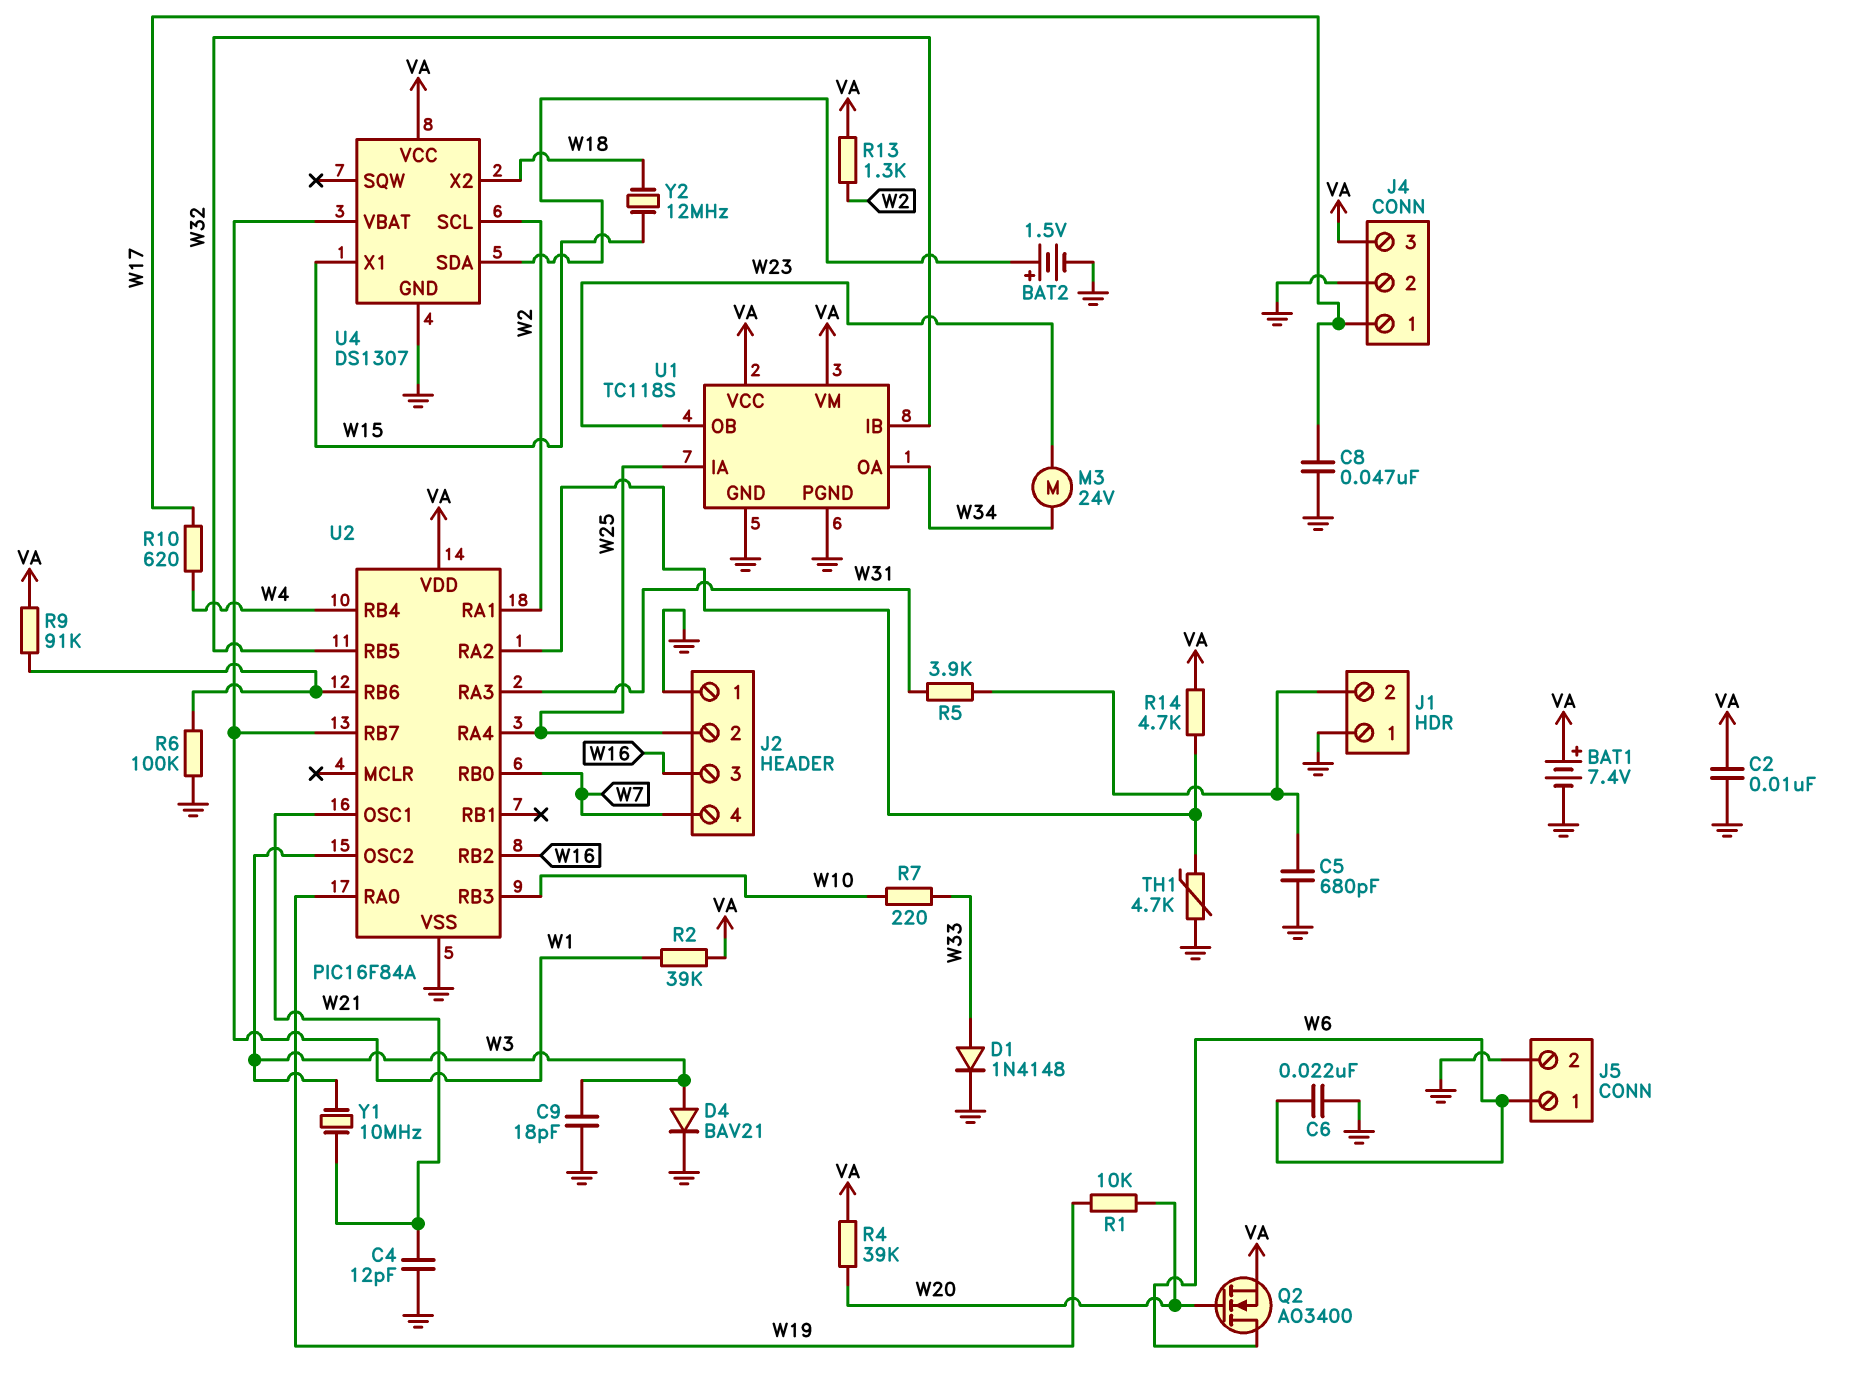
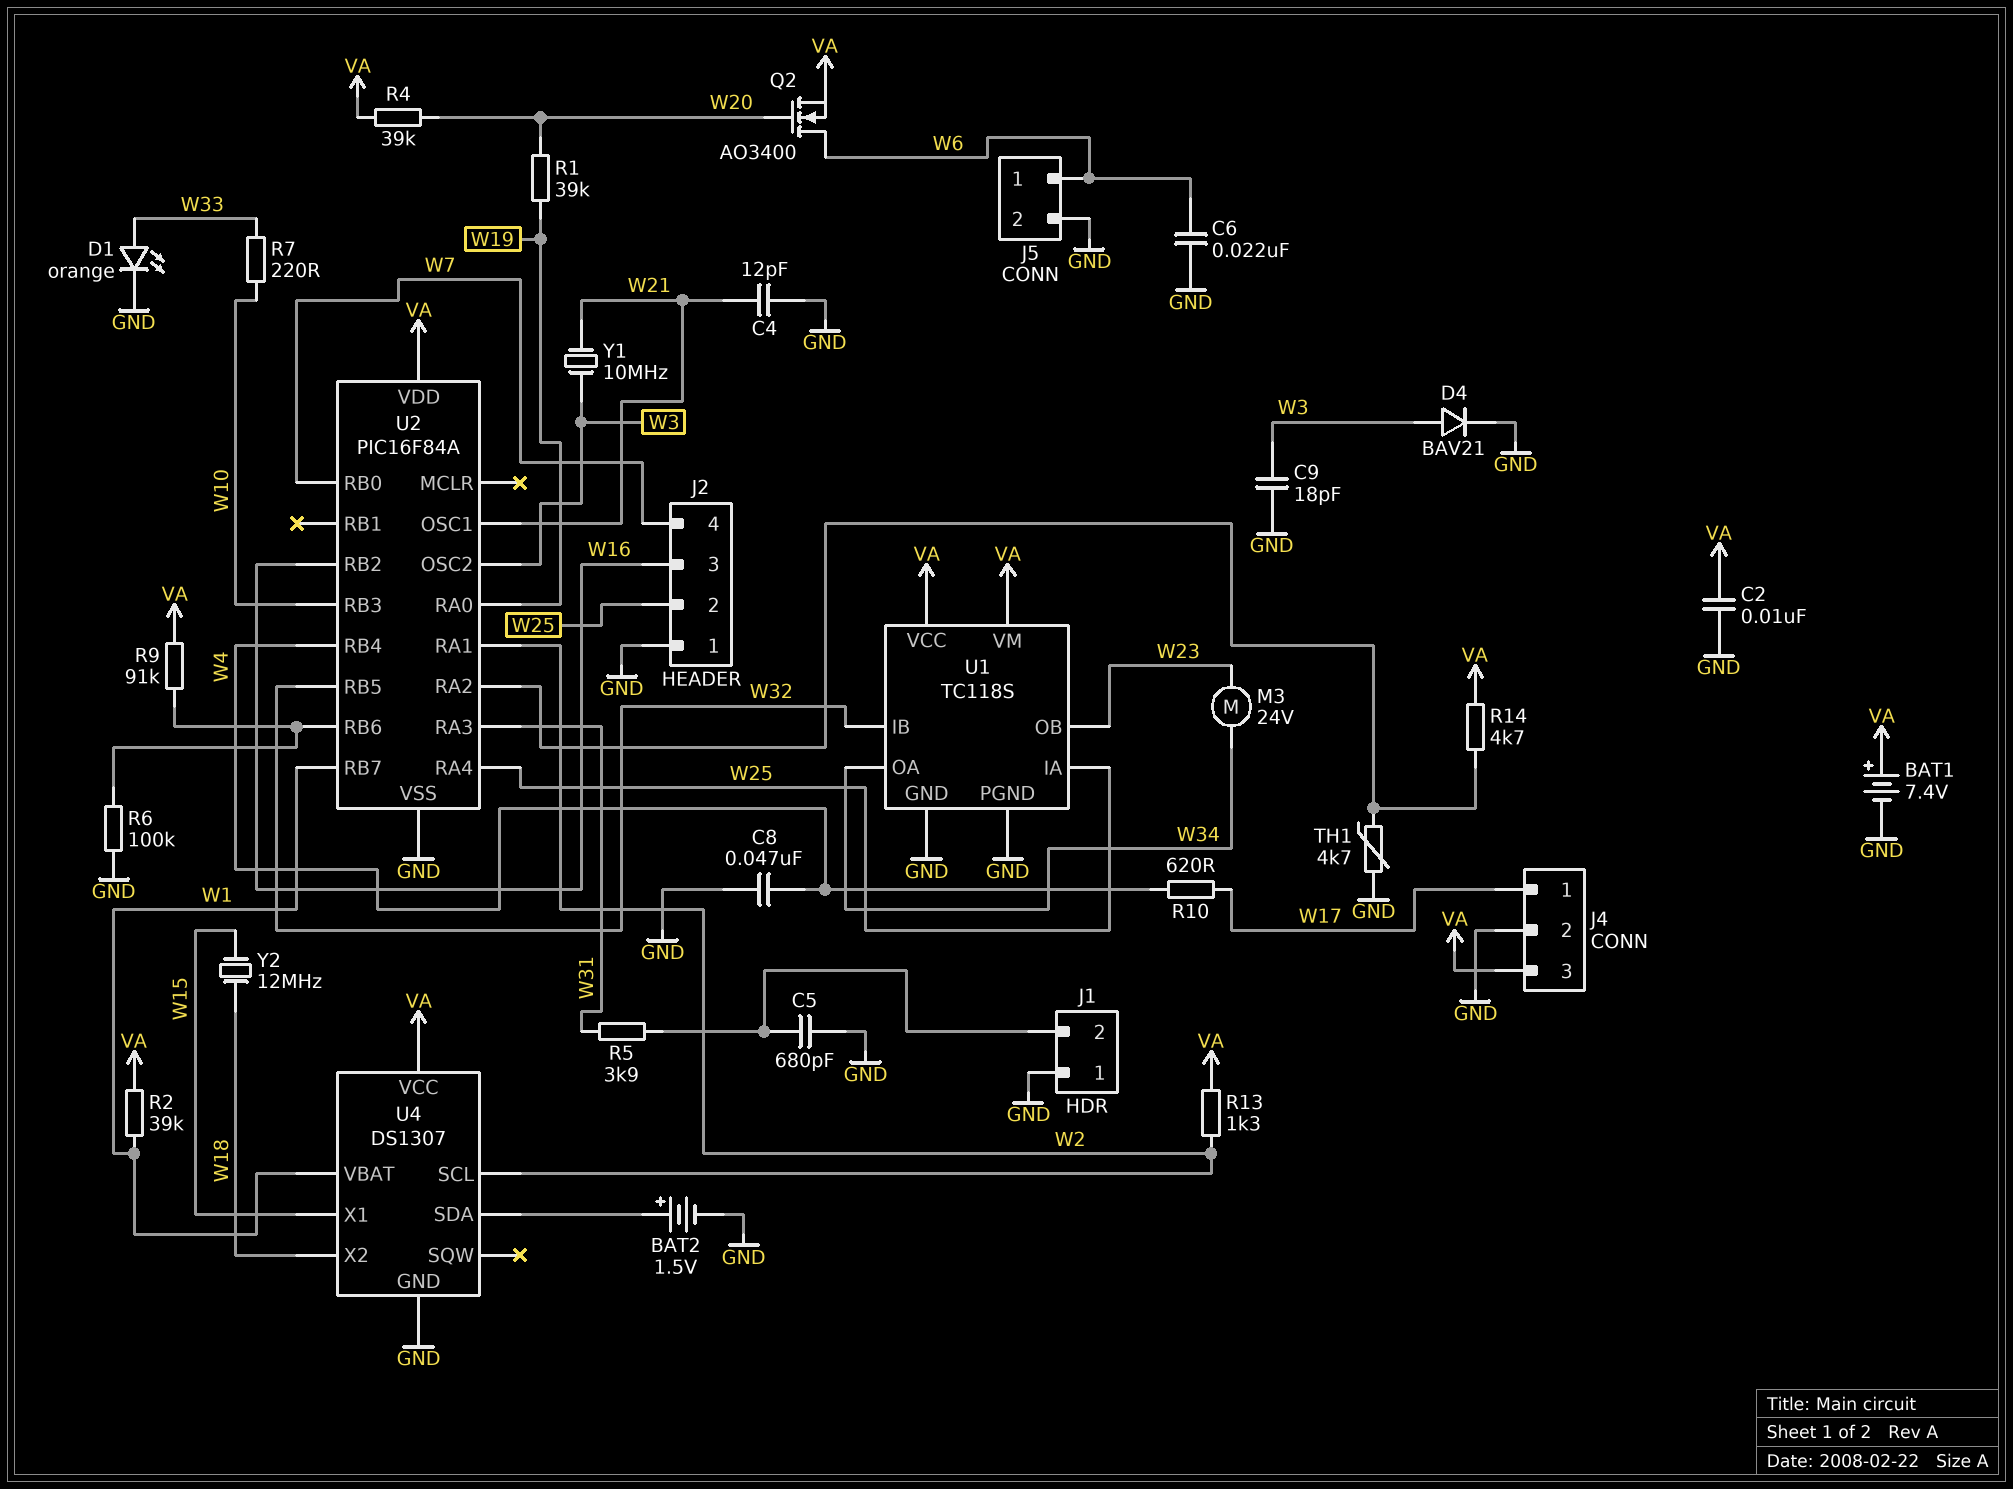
C8: 47nF (GND, W17) -> 47nF (GND, W4)
D1: diode 1N4148 (A W33, K GND) -> LED orange (A W33, K GND)
R1: 10k (W19, W20) -> 39k (W19, W20)

